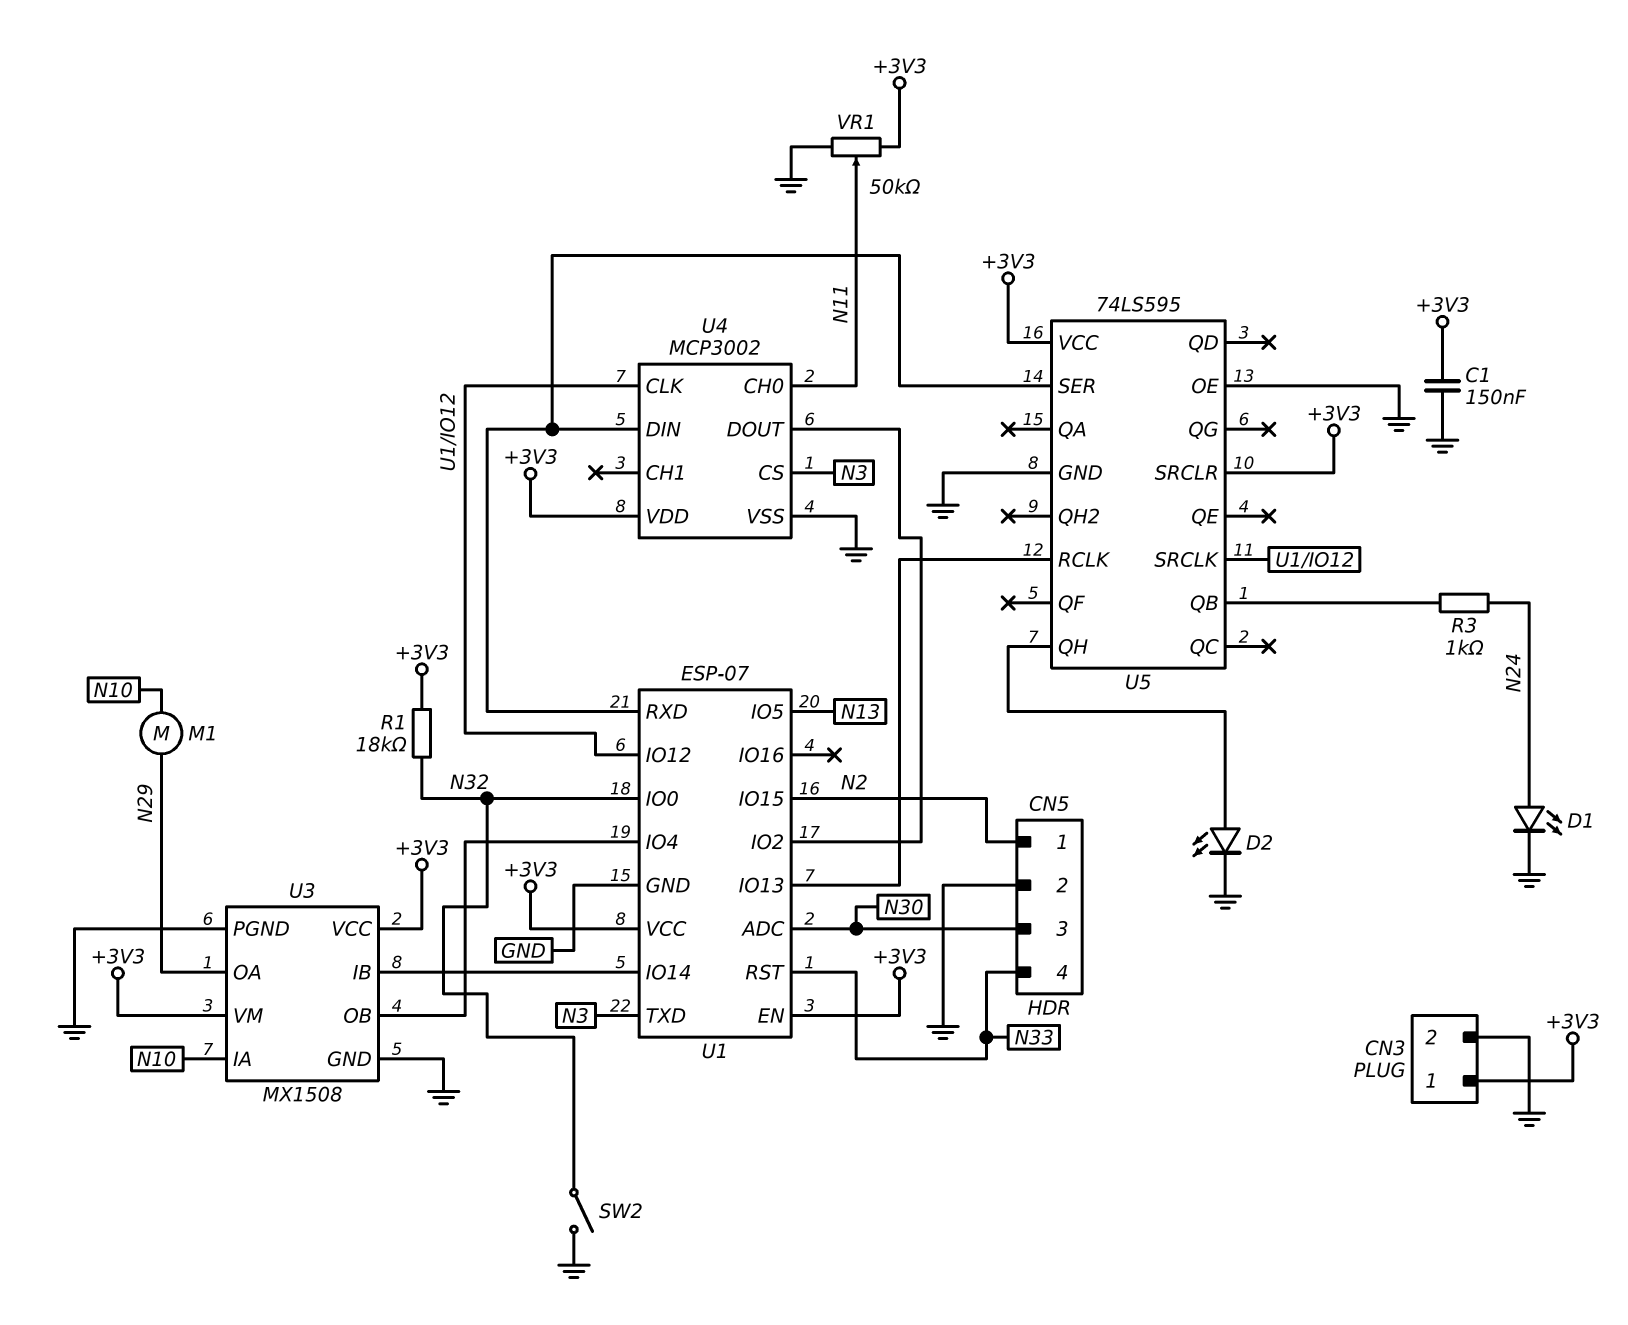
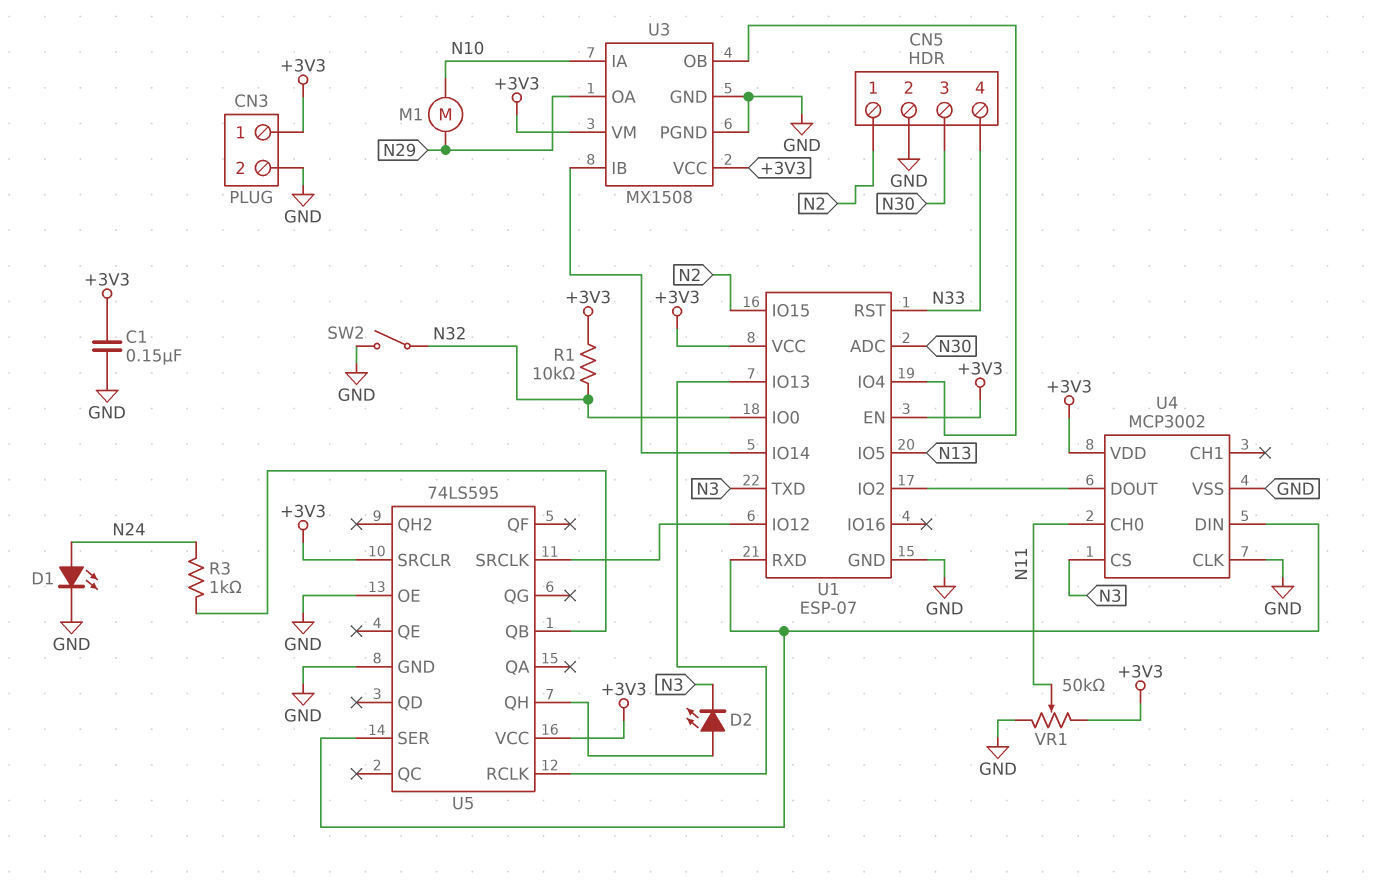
D2: LED (A U5/QH, K GND) -> LED (A U5/QH, K N3)
R1: 18k (+3V3, N32) -> 10k (+3V3, N32)
U4 pin CLK: U1/IO12 -> GND

